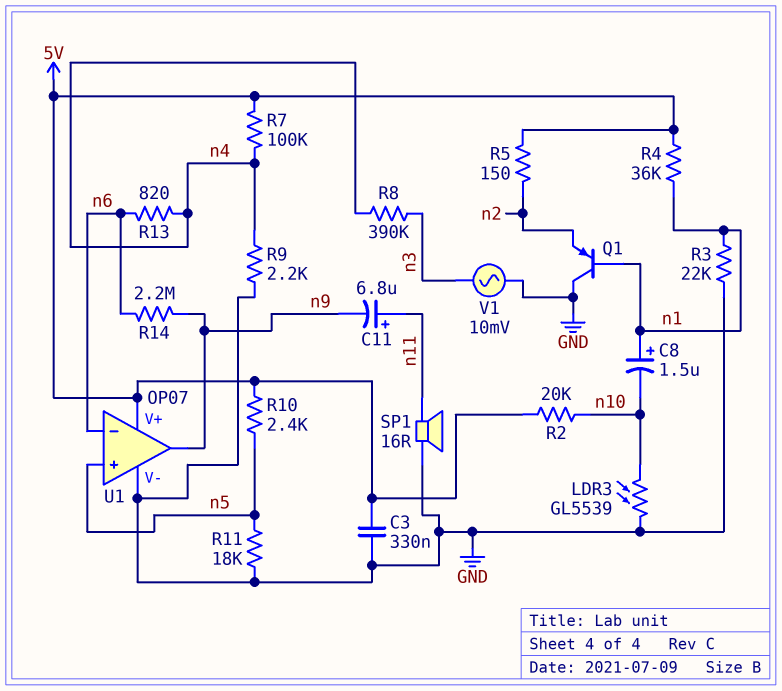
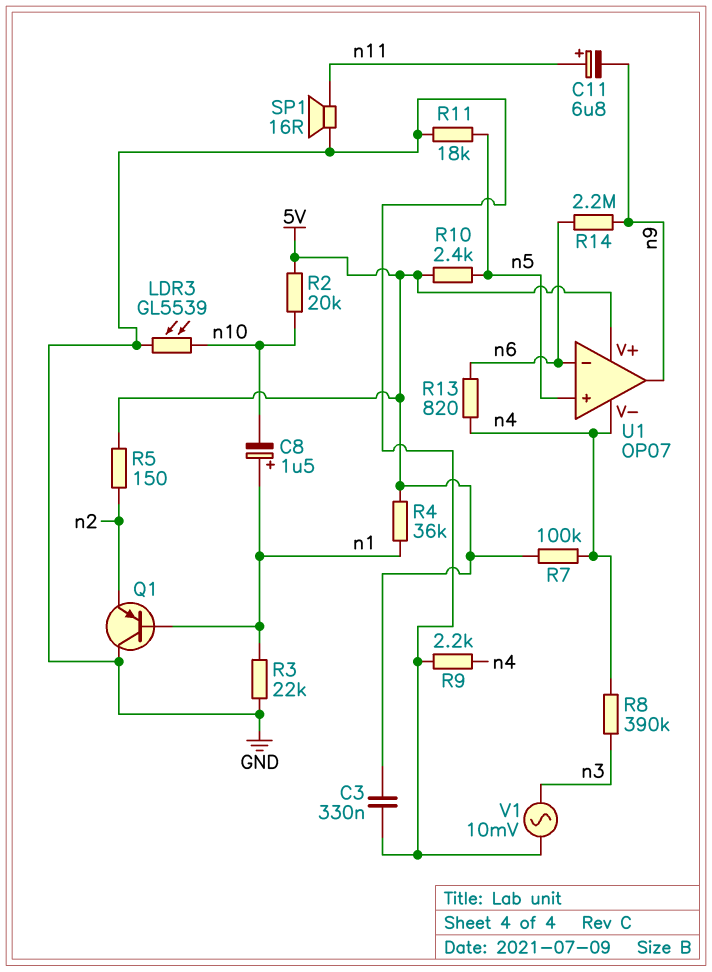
U1 pin V-: GND -> n4

